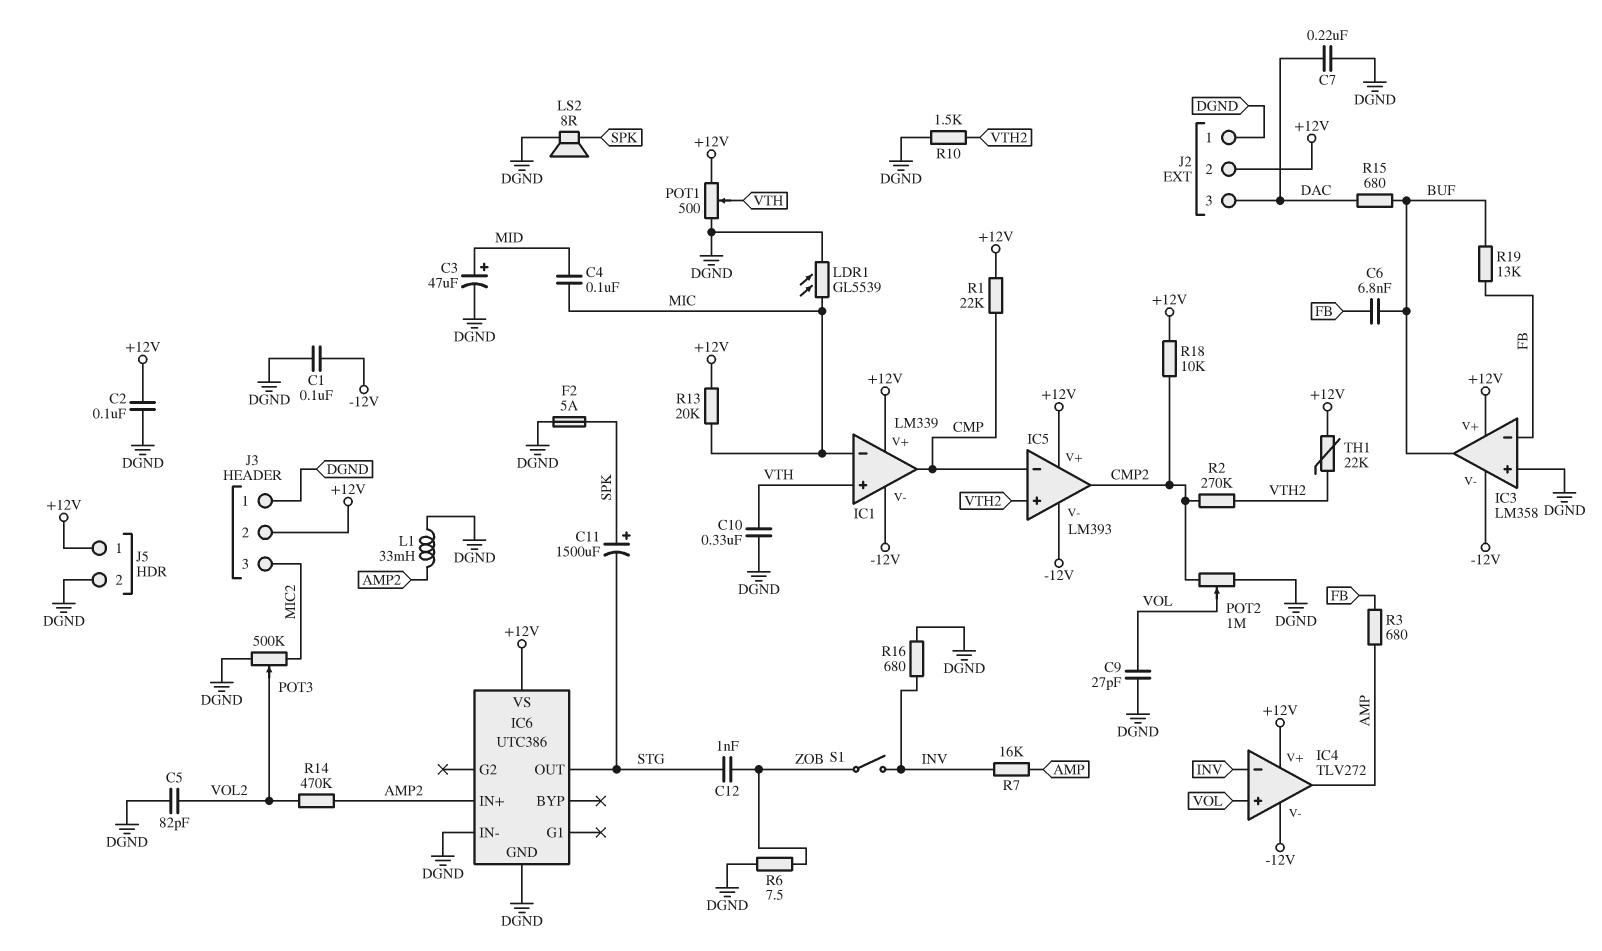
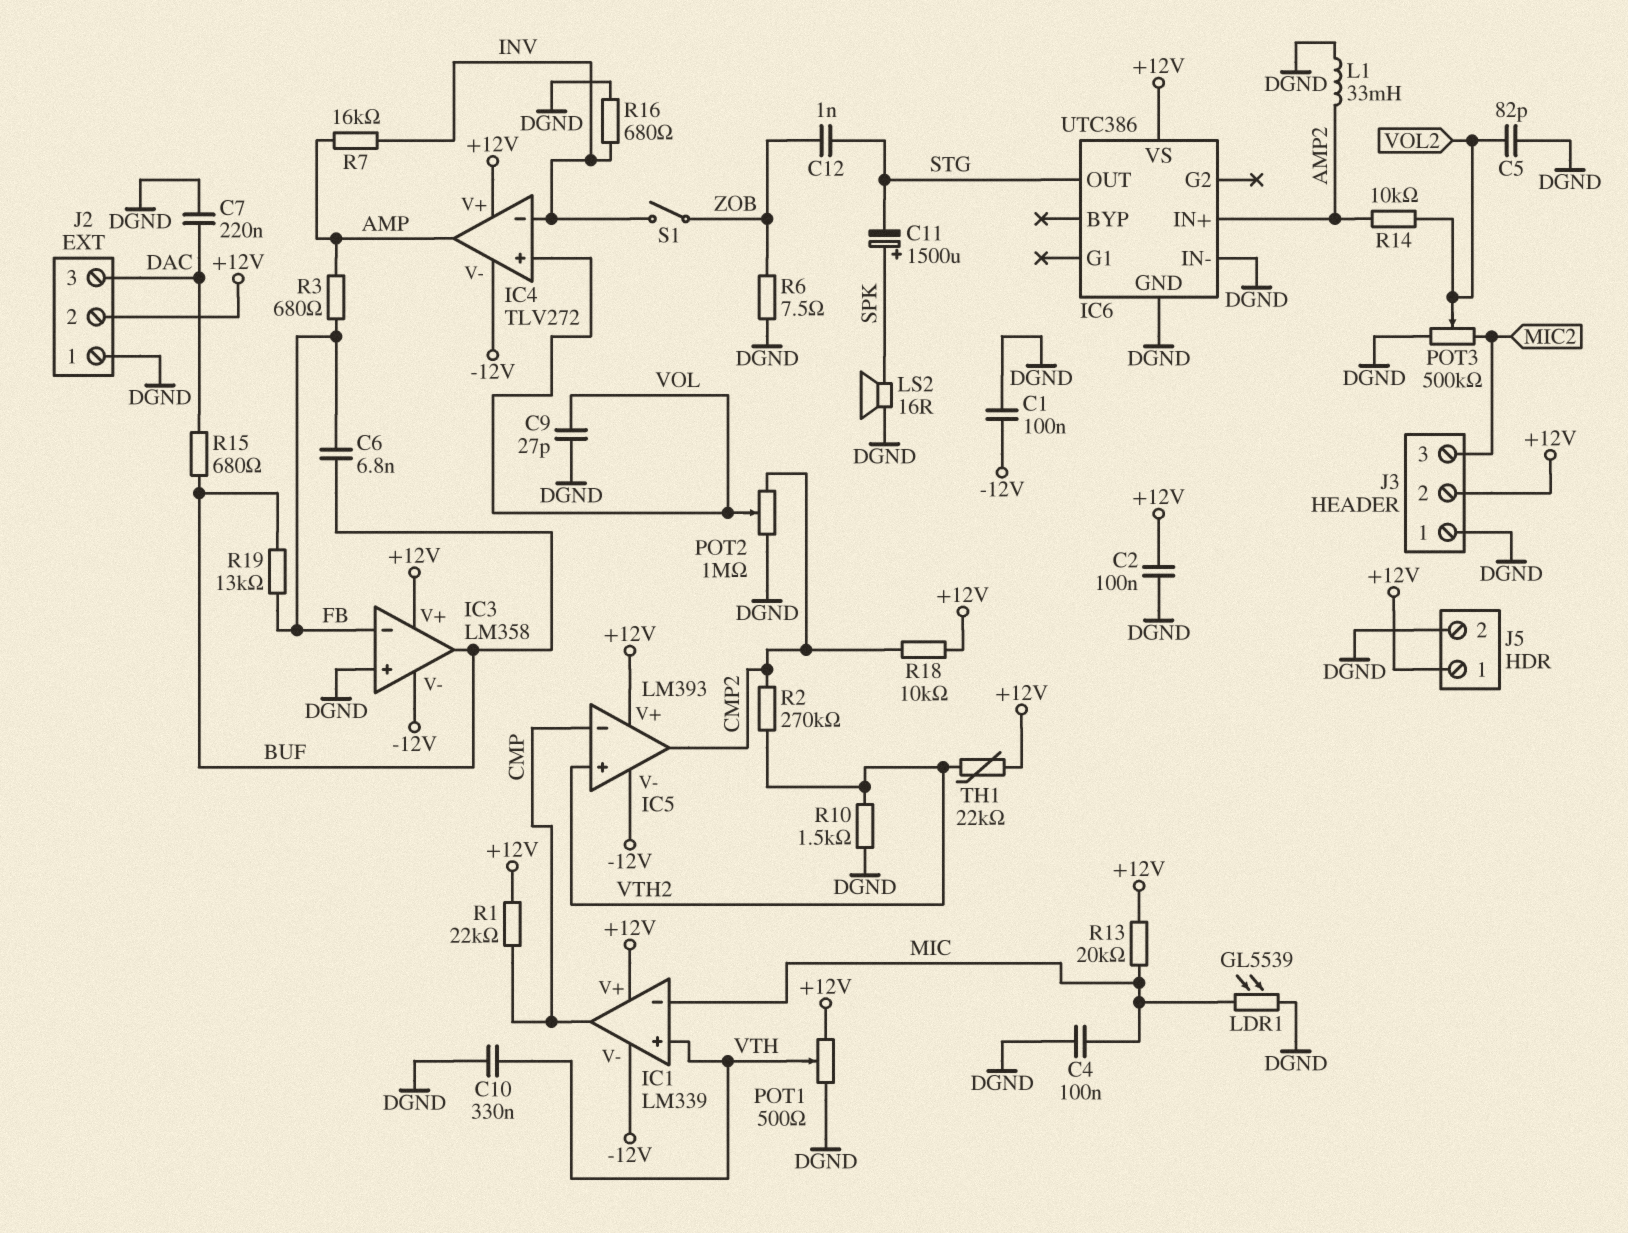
C3: 47uF (plus MID, minus DGND) -> none
C4: 100nF (MIC, MID) -> 100nF (DGND, MIC)
F2: 5A (DGND, SPK) -> none
LS2: speaker 8R (DGND, SPK) -> speaker 16R (DGND, SPK)
R14: 470k (AMP2, VOL2) -> 10k (AMP2, VOL2)

